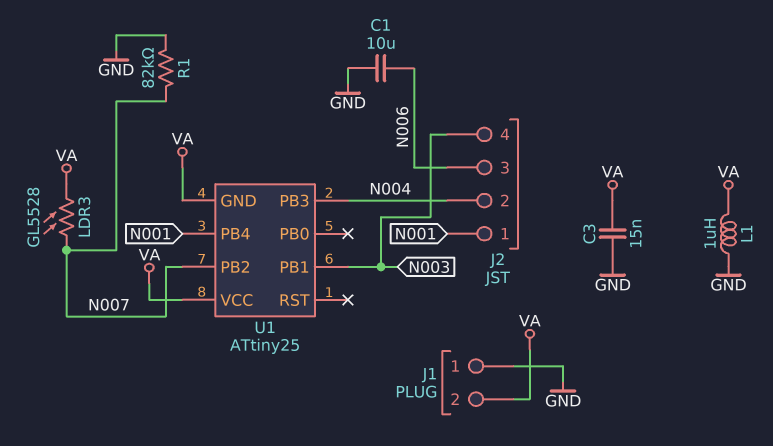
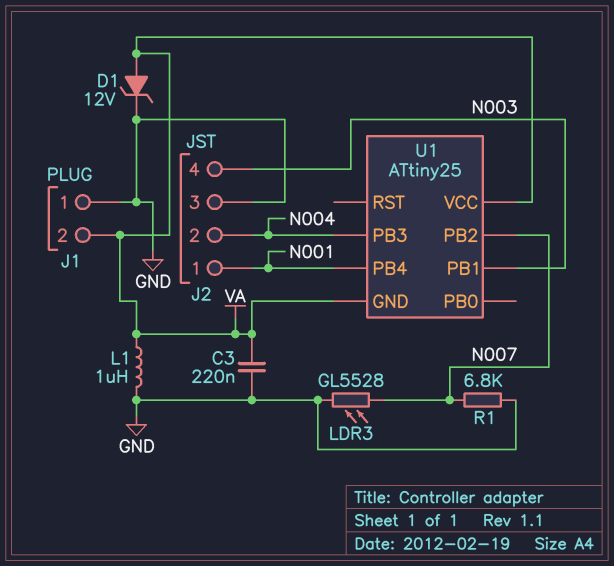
C1: 10uF (GND, N006) -> none
C3: 15nF (GND, VA) -> 220nF (GND, VA)
D1: none -> zener 12V (A VA, K GND)
J2 pin 3: N006 -> GND
LDR3: GL5528 (N007, VA) -> GL5528 (GND, N007)
R1: 82k (GND, N007) -> 6.8k (GND, N007)

